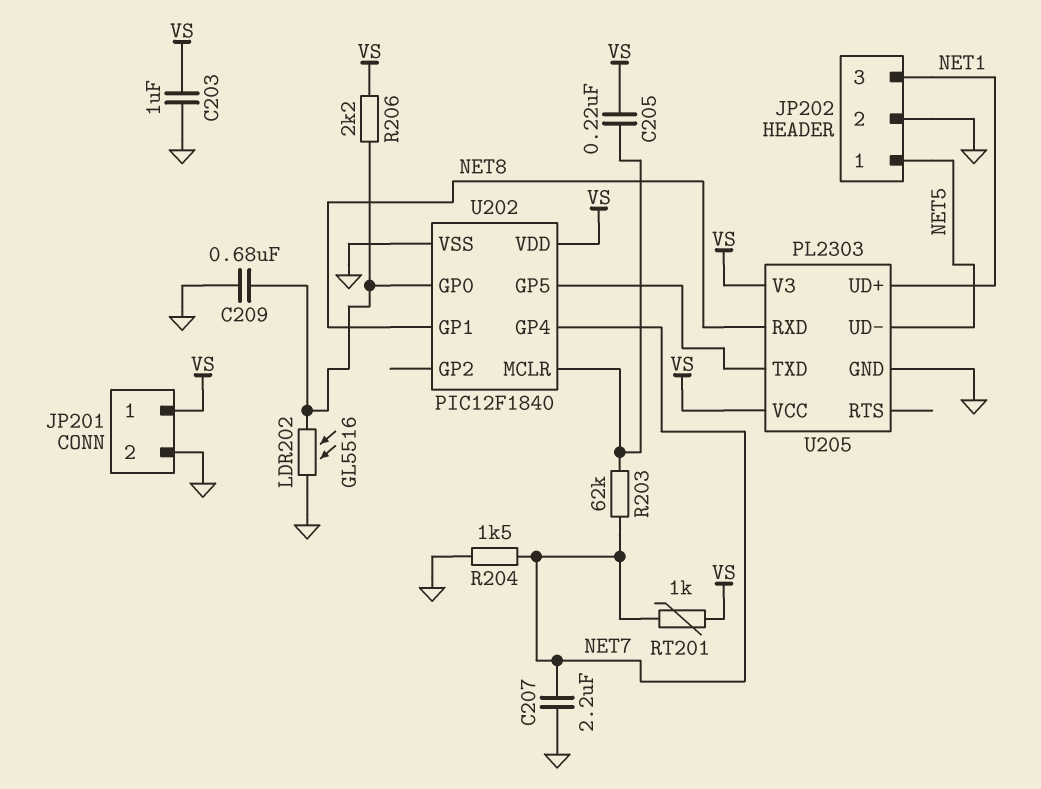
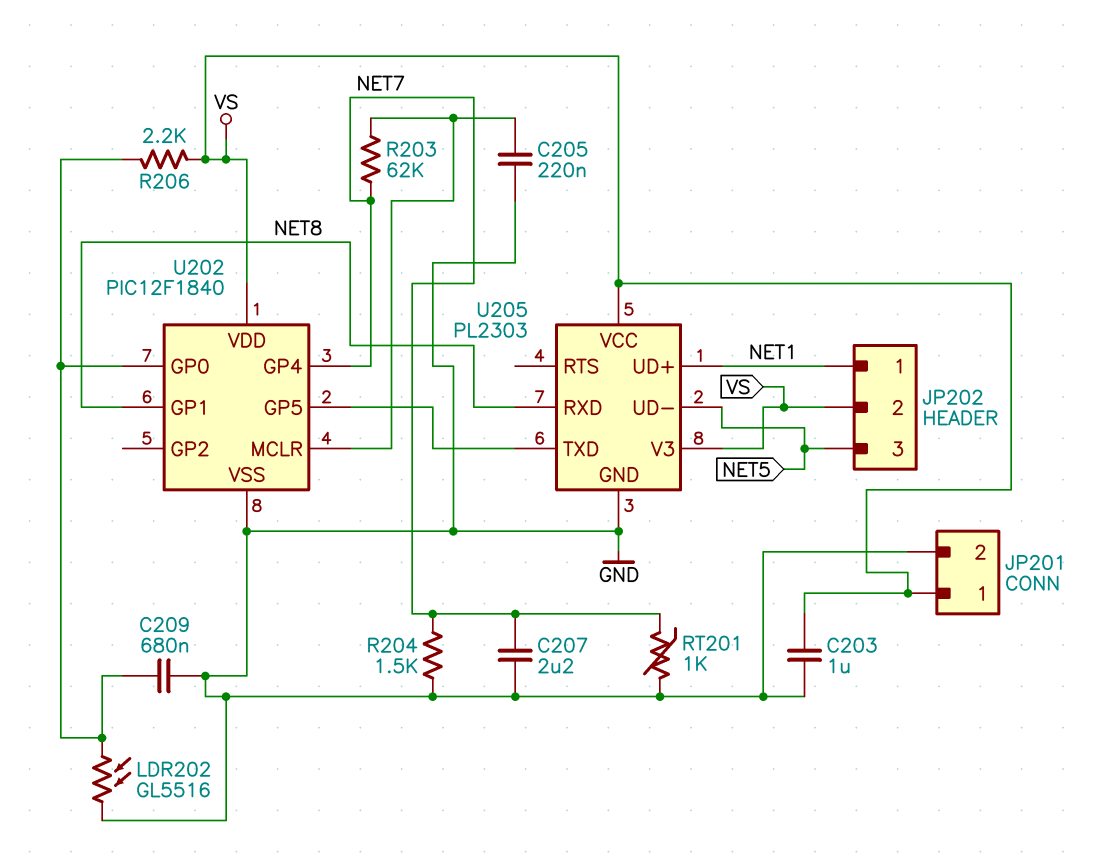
C205: 220nF (U202/MCLR, VS) -> 220nF (GND, U202/MCLR)
JP202 pin 1: NET5 -> NET1
JP202 pin 2: GND -> VS
JP202 pin 3: NET1 -> NET5
RT201: 1k (NET7, VS) -> 1k (GND, NET7)

